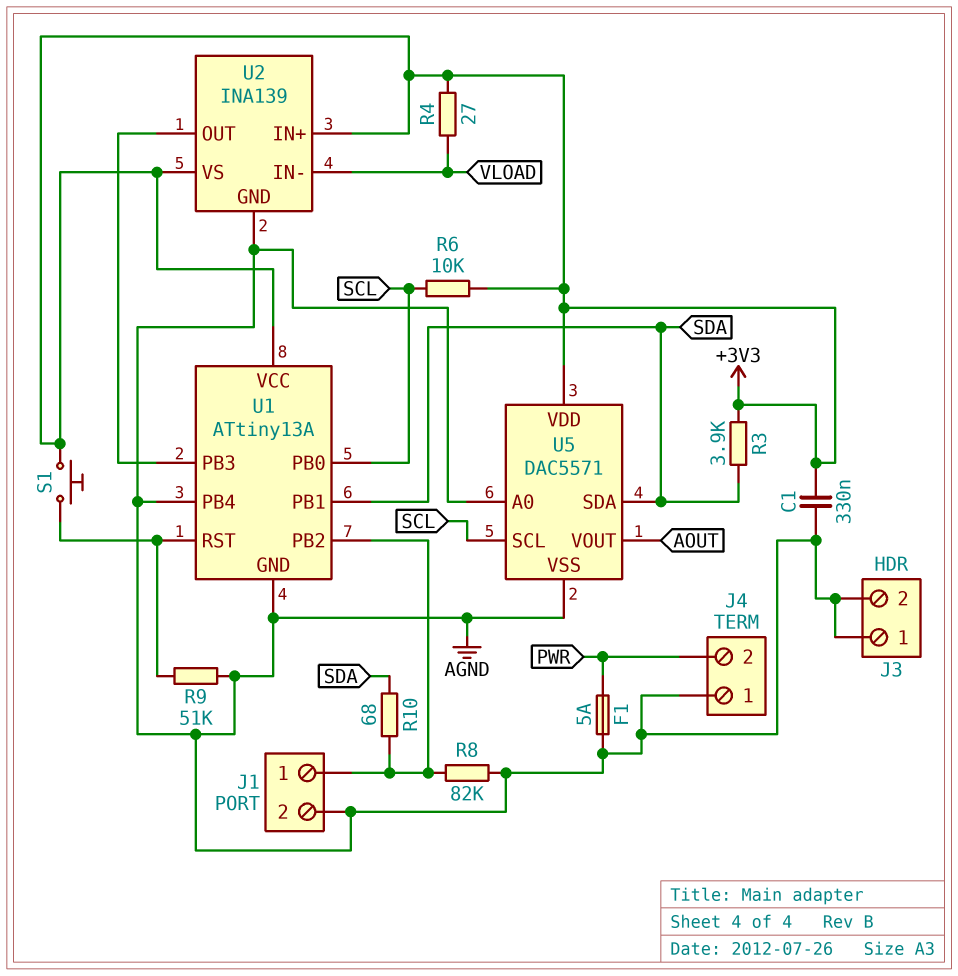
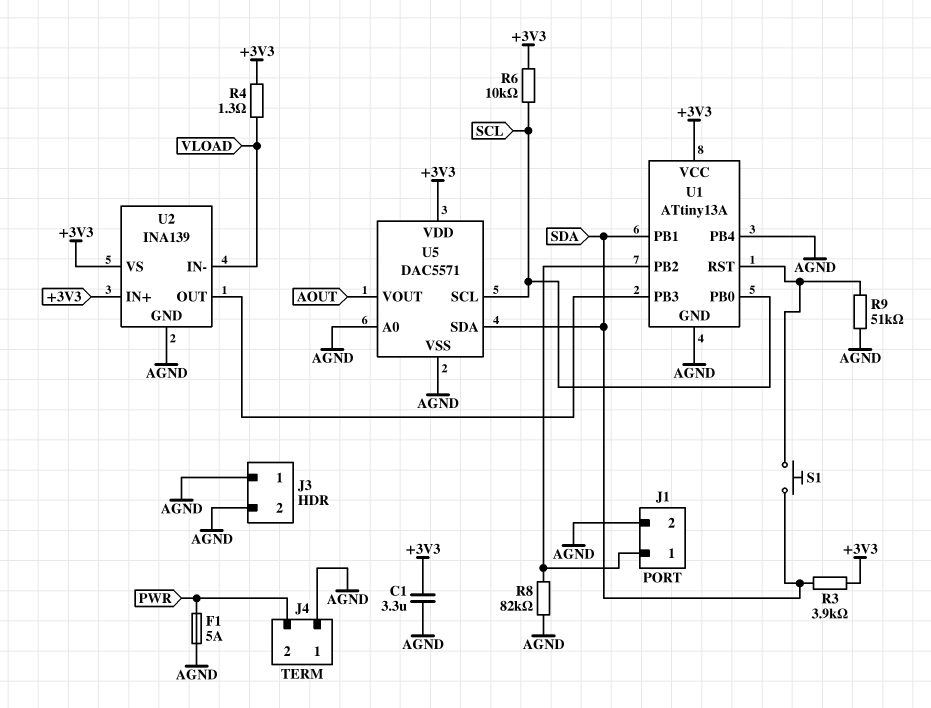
C1: 330nF (+3V3, AGND) -> 3.3uF (+3V3, AGND)
R4: 27 (+3V3, VLOAD) -> 1.3 (+3V3, VLOAD)
R10: 68 (J1/1, SDA) -> none
S1: button (+3V3, U1/RST) -> button (SDA, U1/RST)

